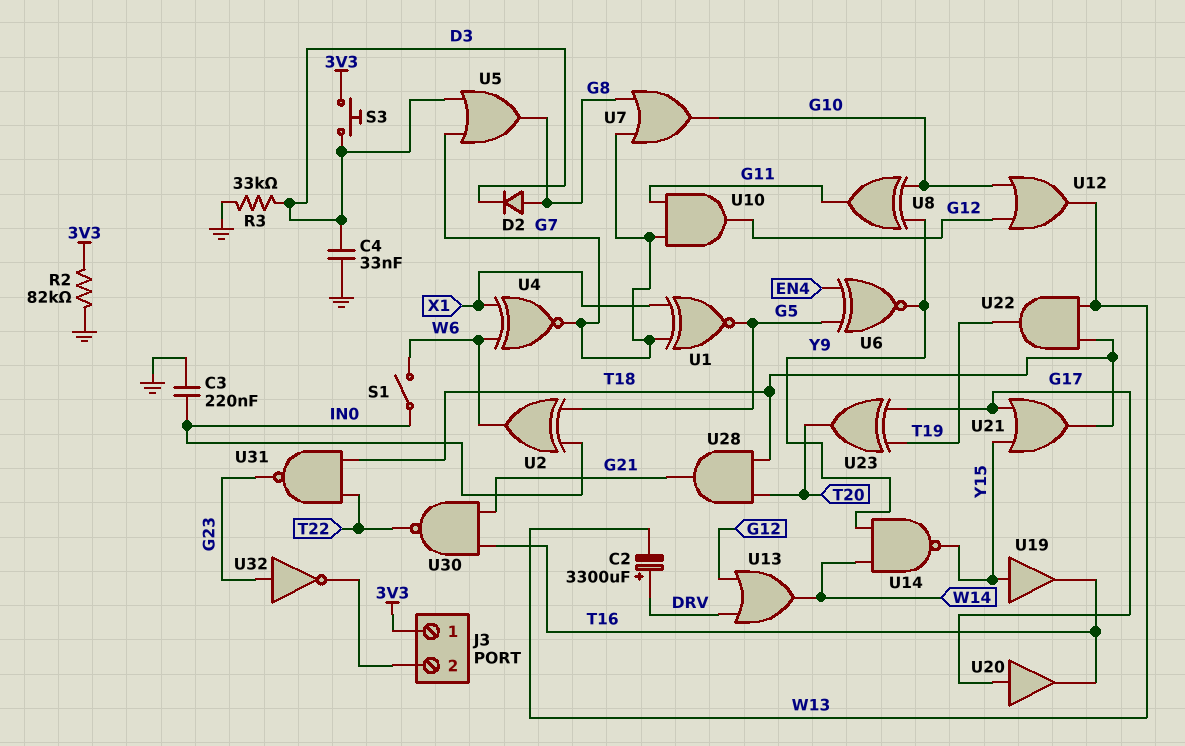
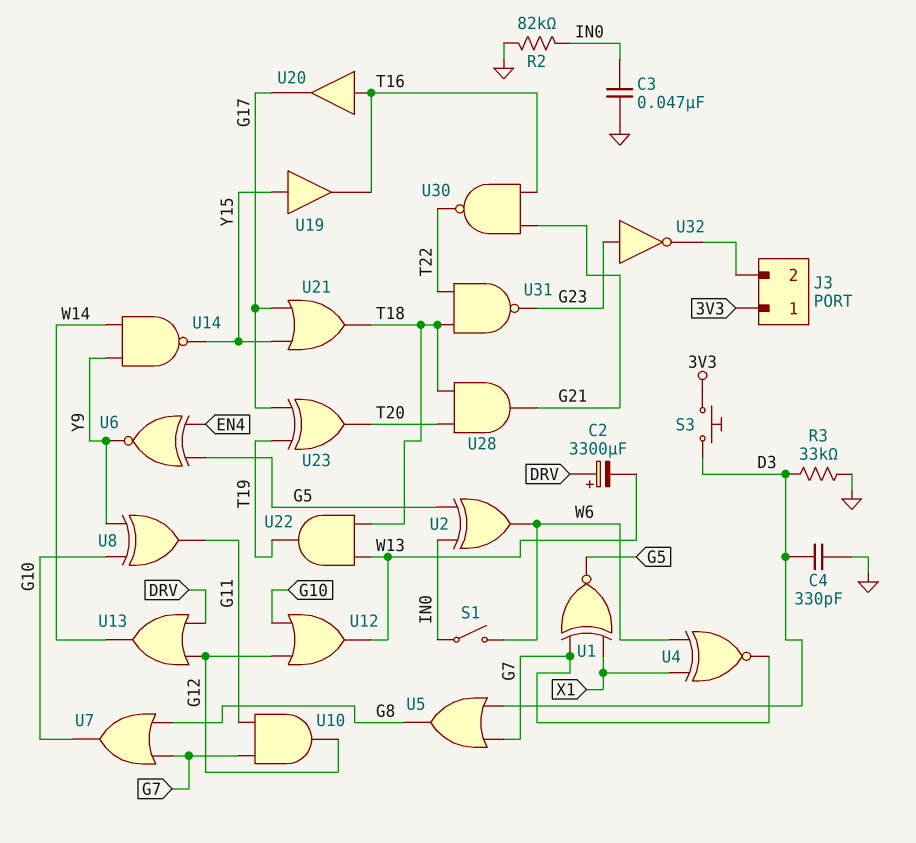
C3: 220nF (GND, IN0) -> 47nF (GND, IN0)
C4: 33nF (D3, GND) -> 330pF (D3, GND)
D2: diode (A G8, K D3) -> none
R2: 82k (3V3, GND) -> 82k (GND, IN0)
U20: buffer (in G17, out T16) -> buffer (in T16, out G17)

